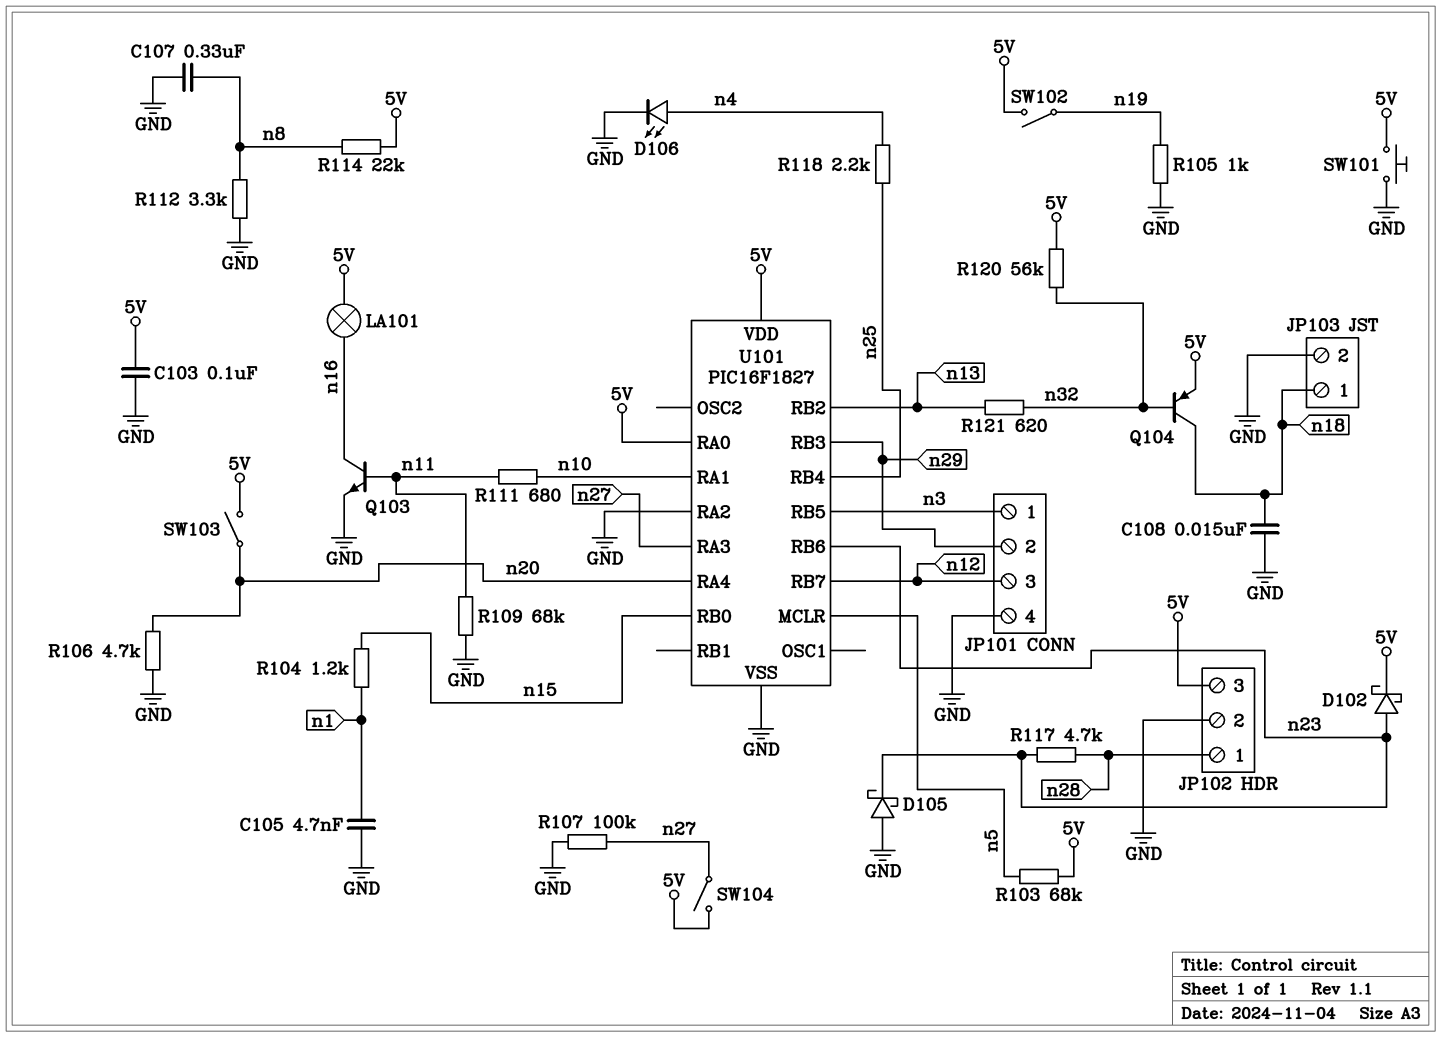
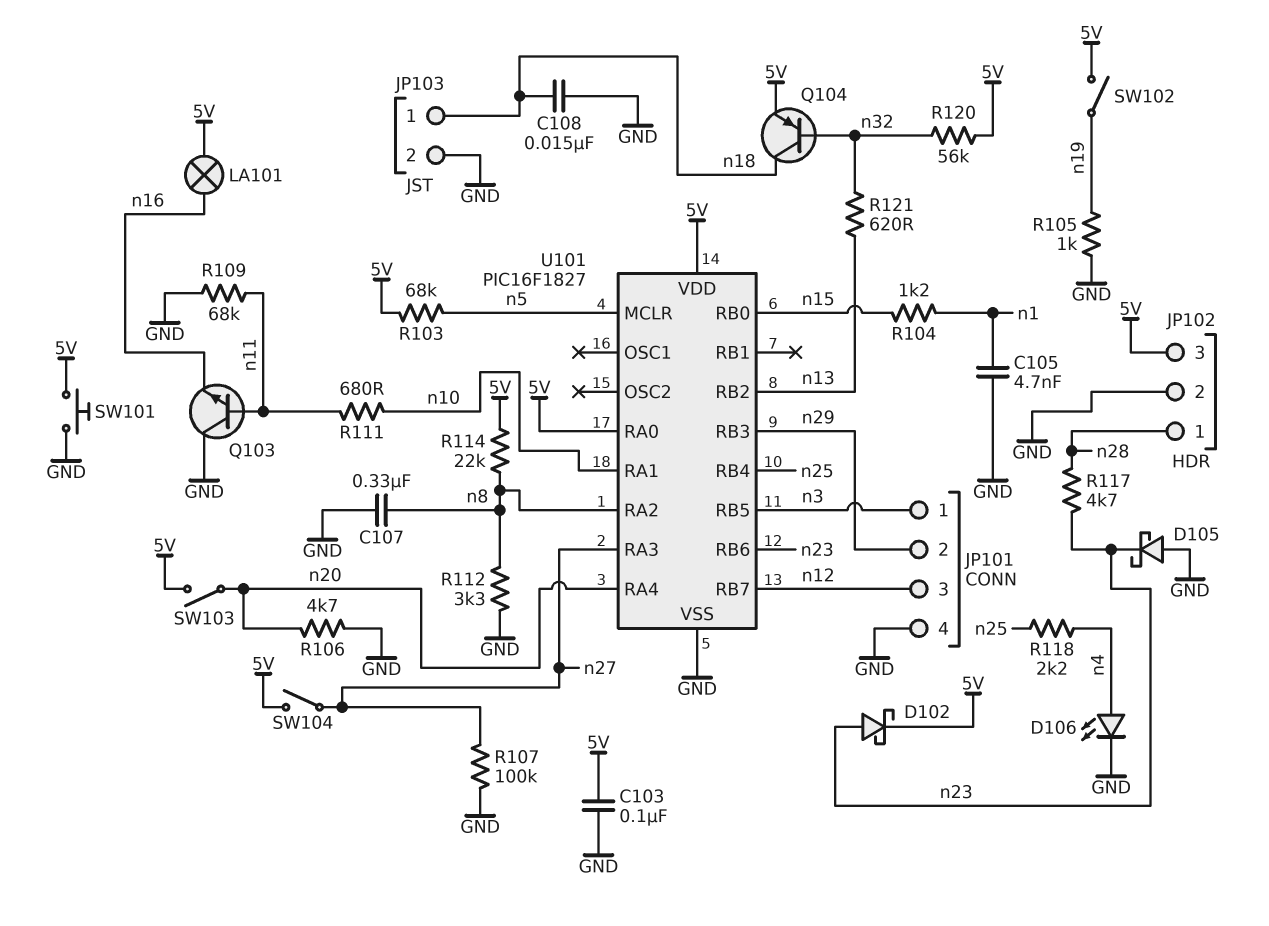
Q103: NPN (B n11, C n16, E GND) -> NPN (B n11, C GND, E n16)
U101 pin RA2: GND -> n8

